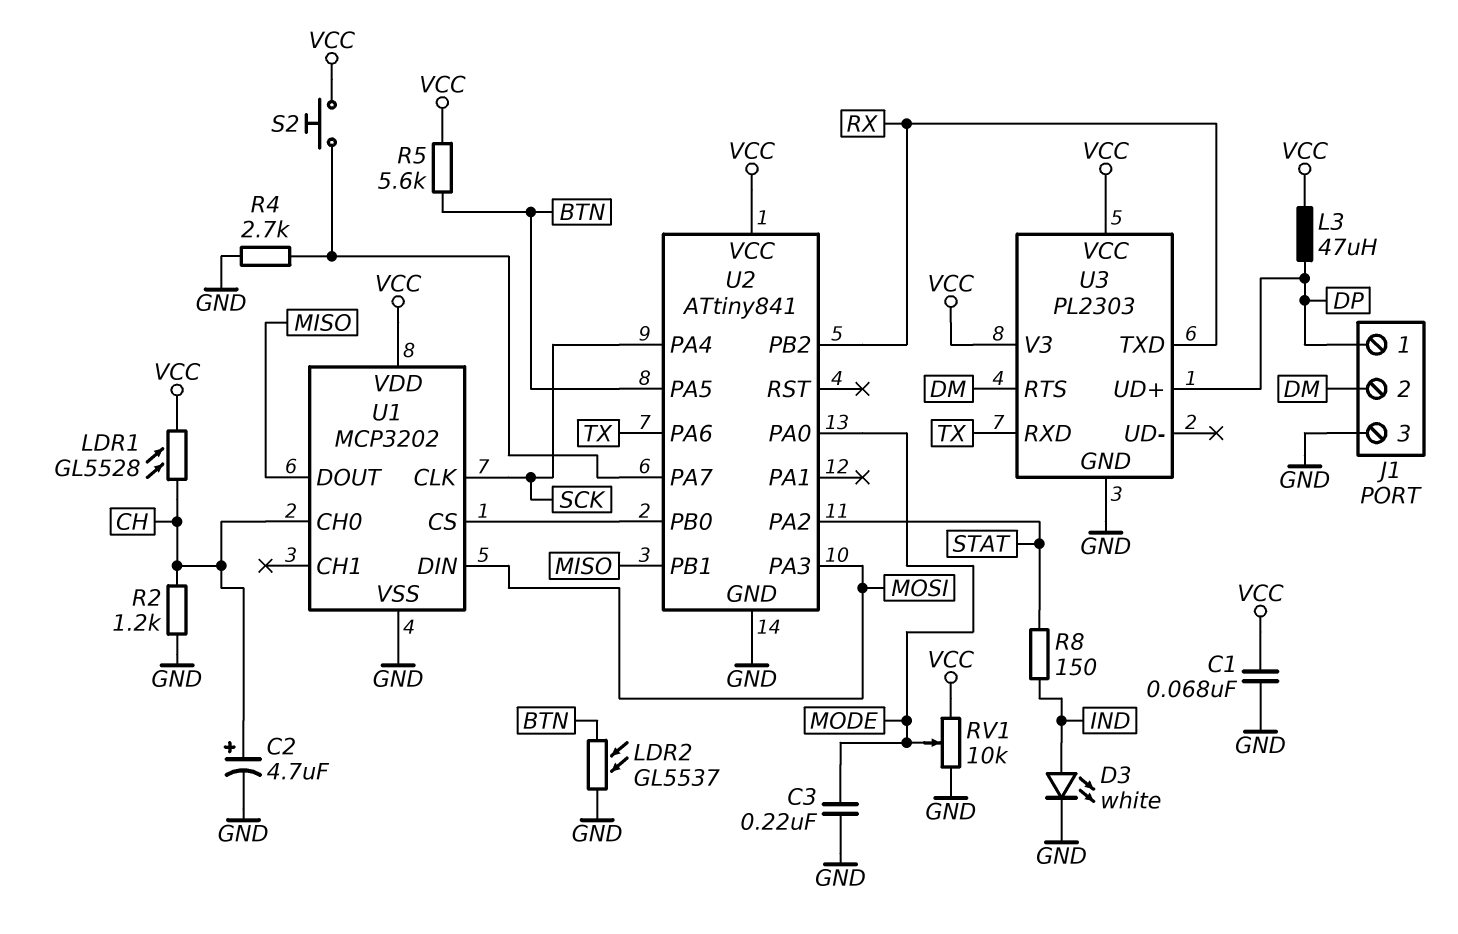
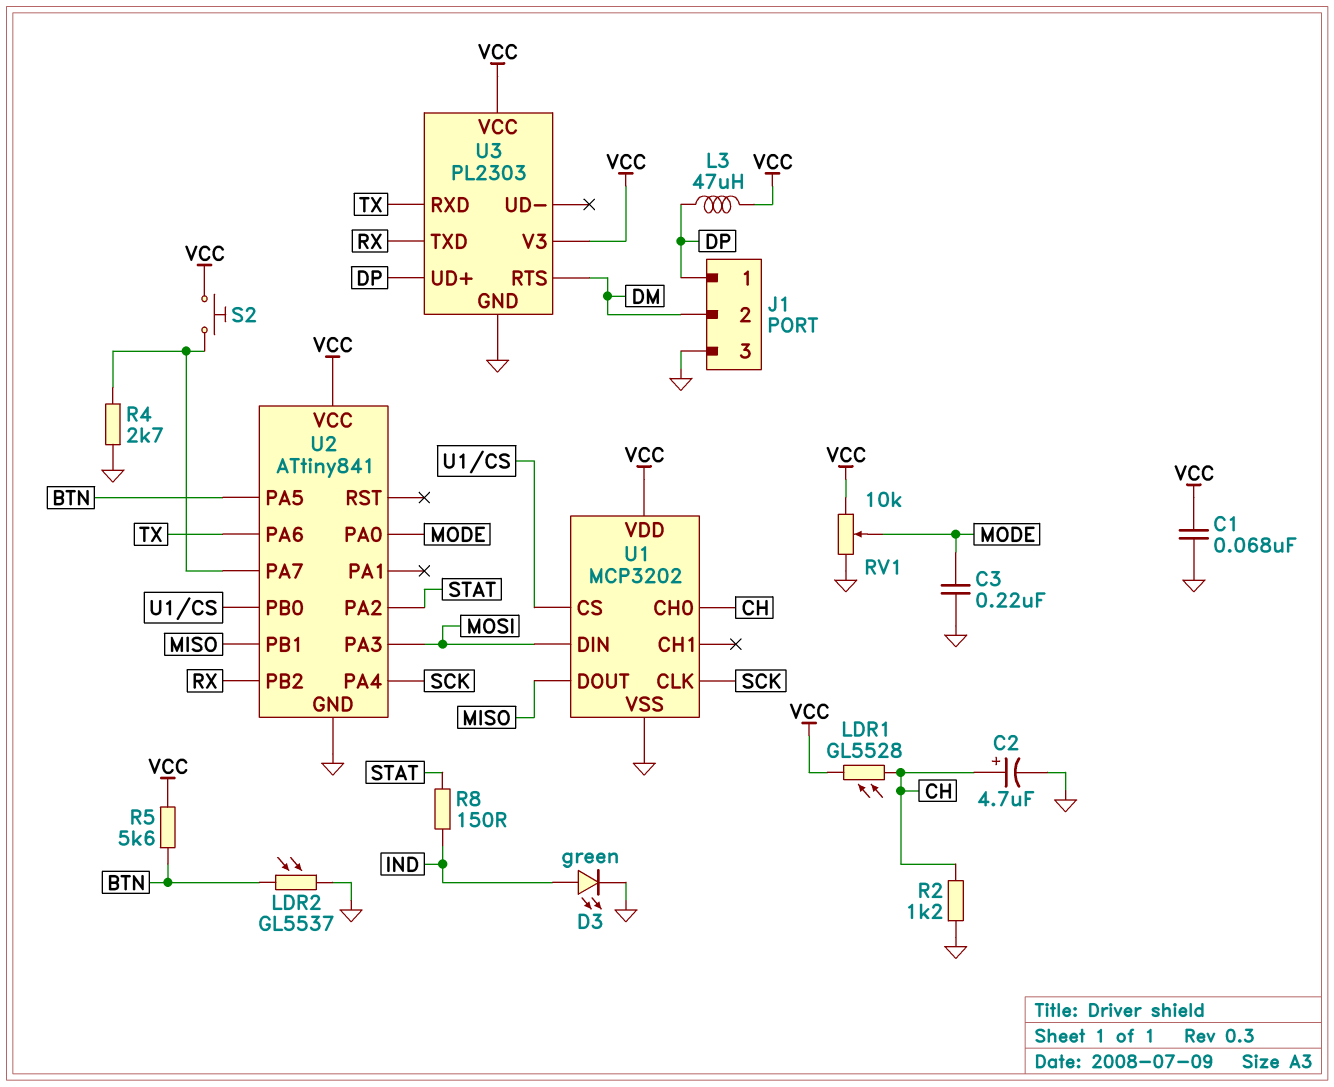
D3: LED white (A IND, K GND) -> LED green (A IND, K GND)

